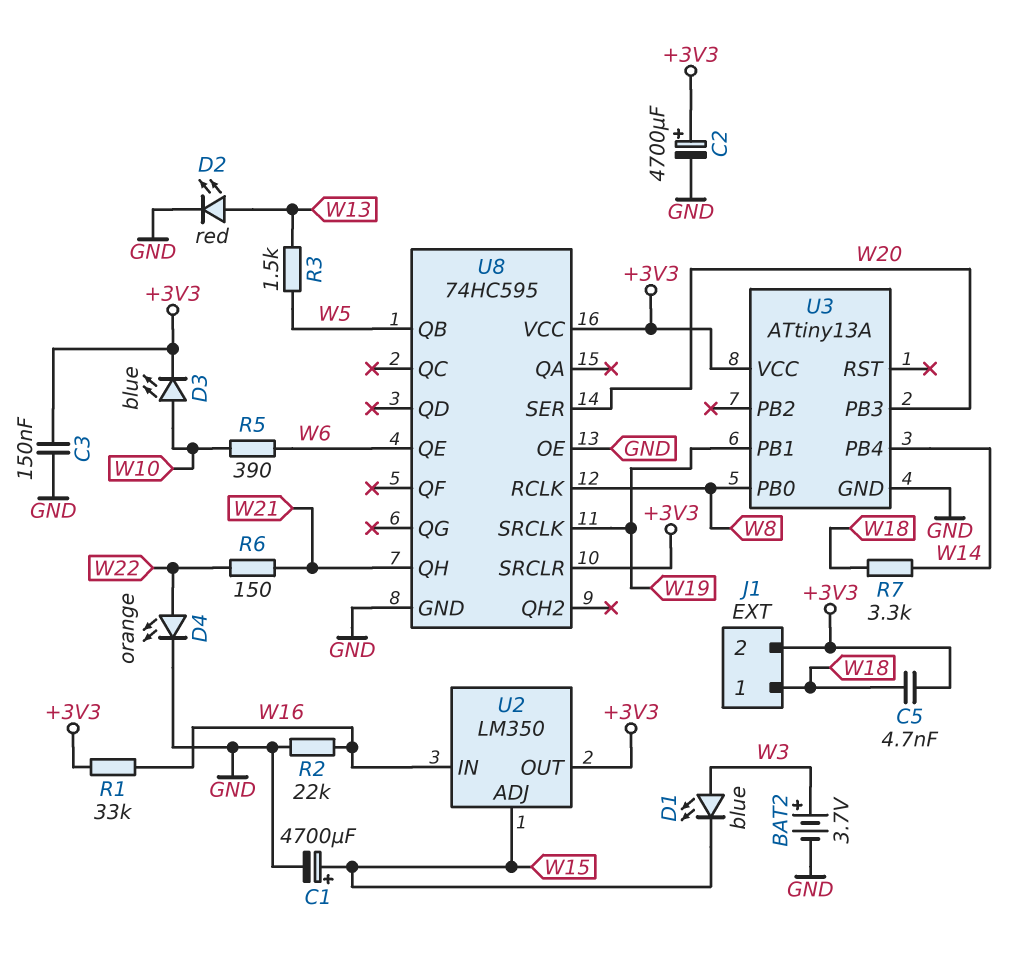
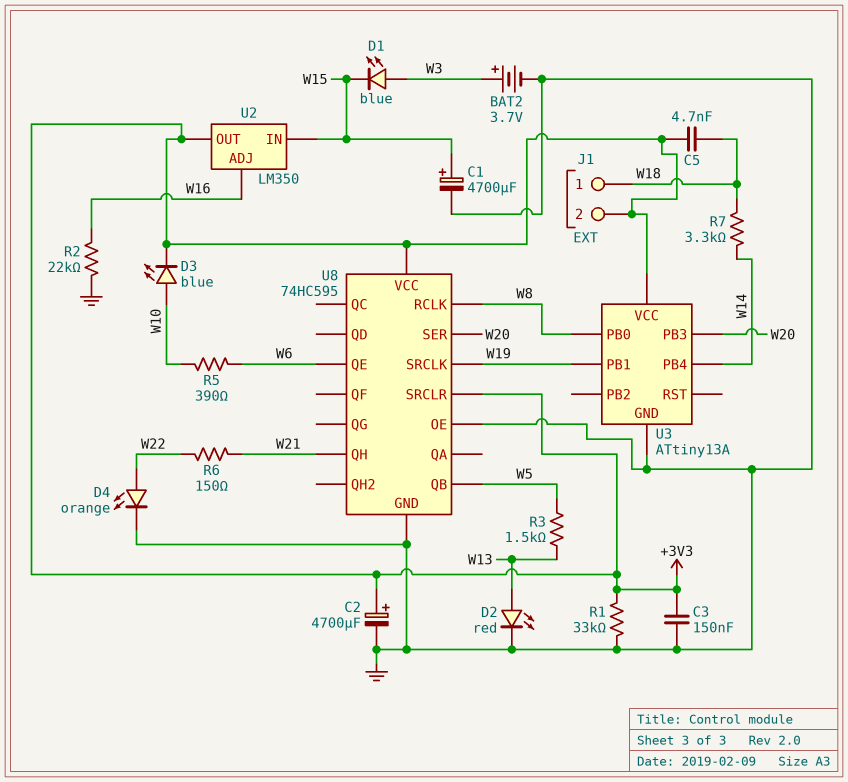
R1: 33k (+3V3, W16) -> 33k (+3V3, GND)
U2 pin ADJ: W15 -> W16
U2 pin IN: W16 -> W15

